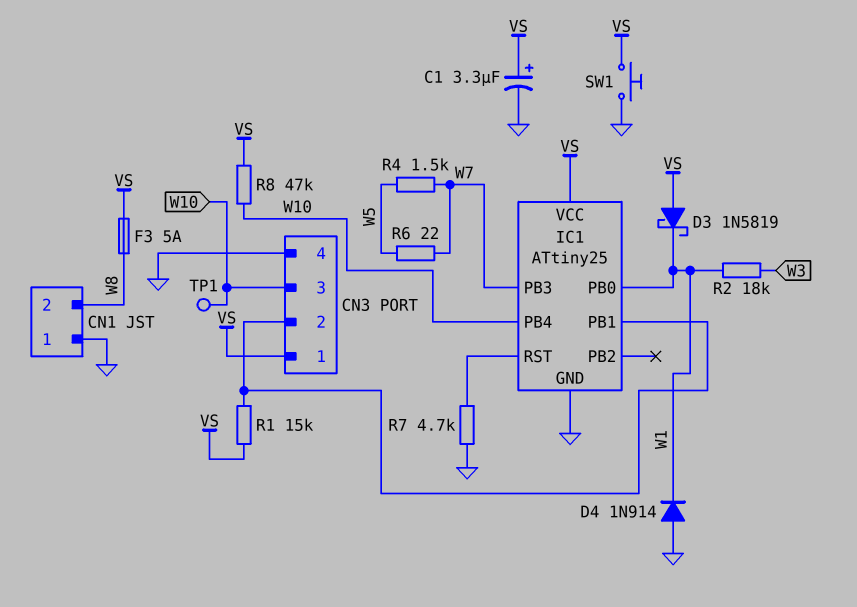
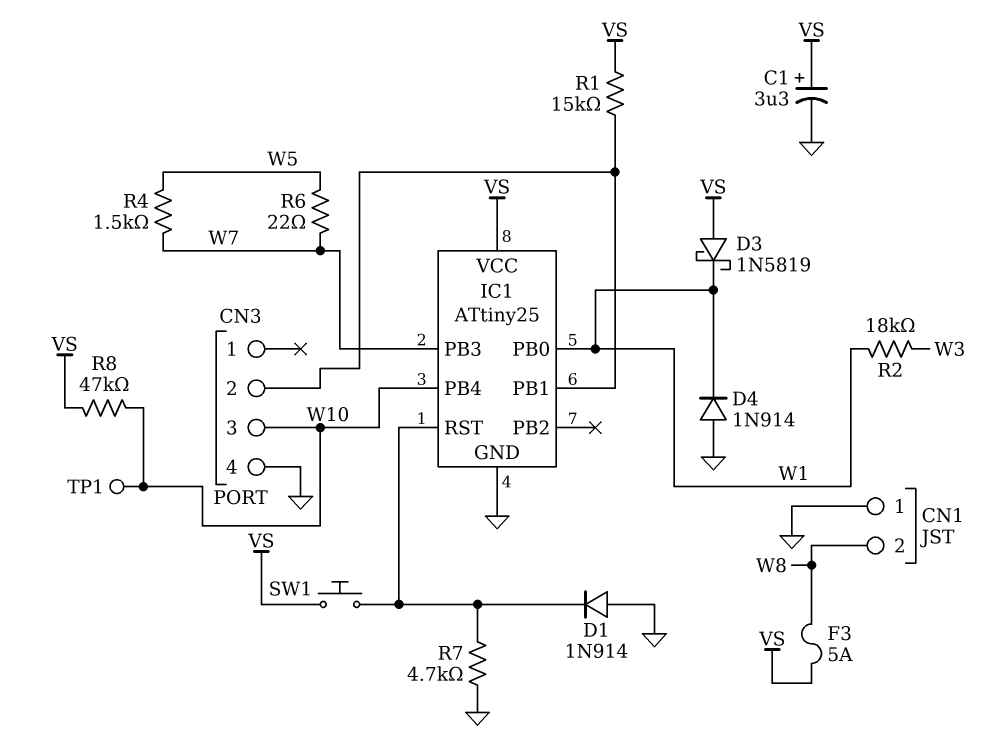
CN3 pin 1: VS -> none
D1: none -> diode 1N914 (A GND, K IC1/RST)
SW1: button (GND, VS) -> button (IC1/RST, VS)

